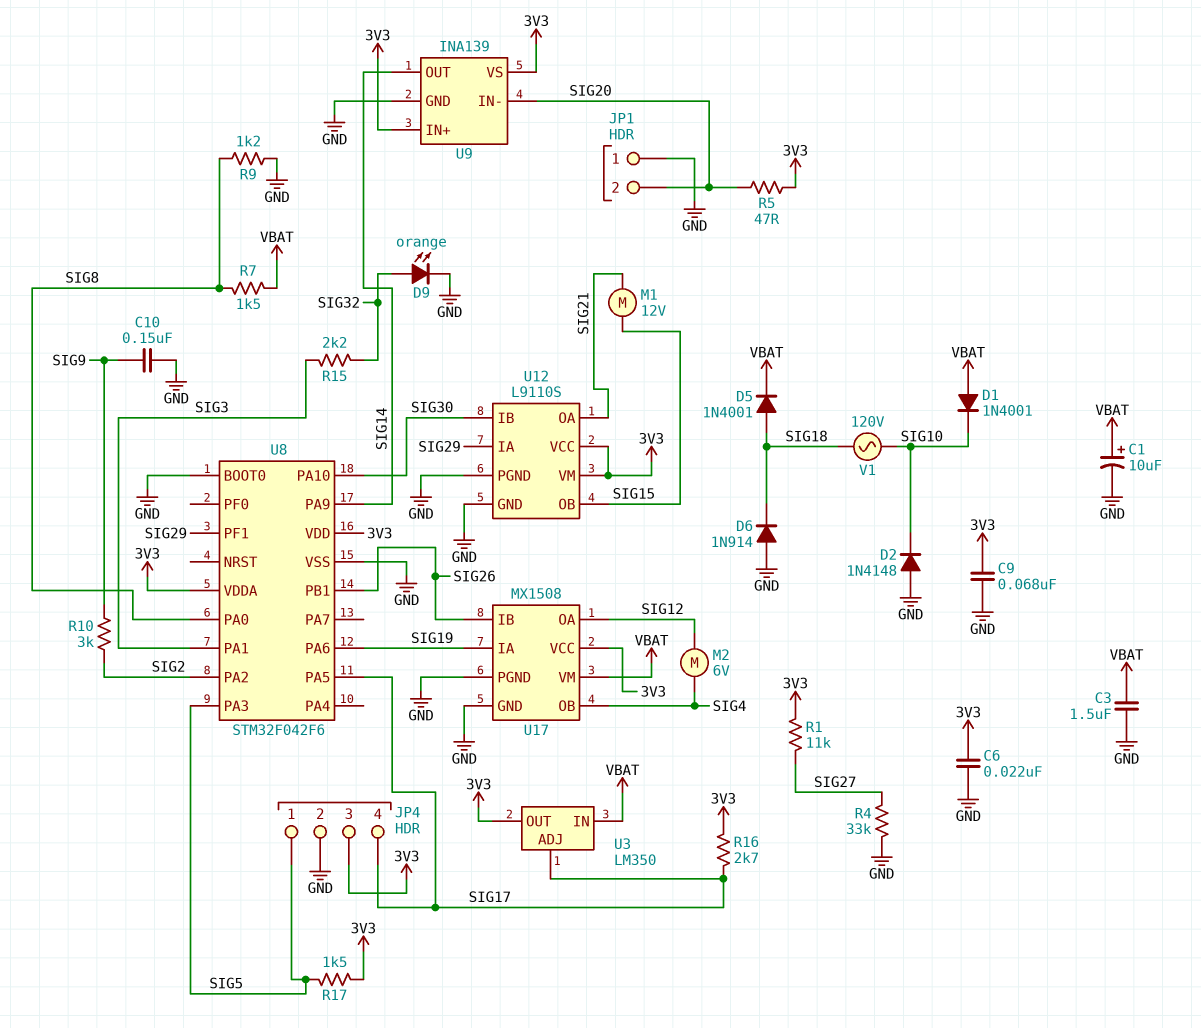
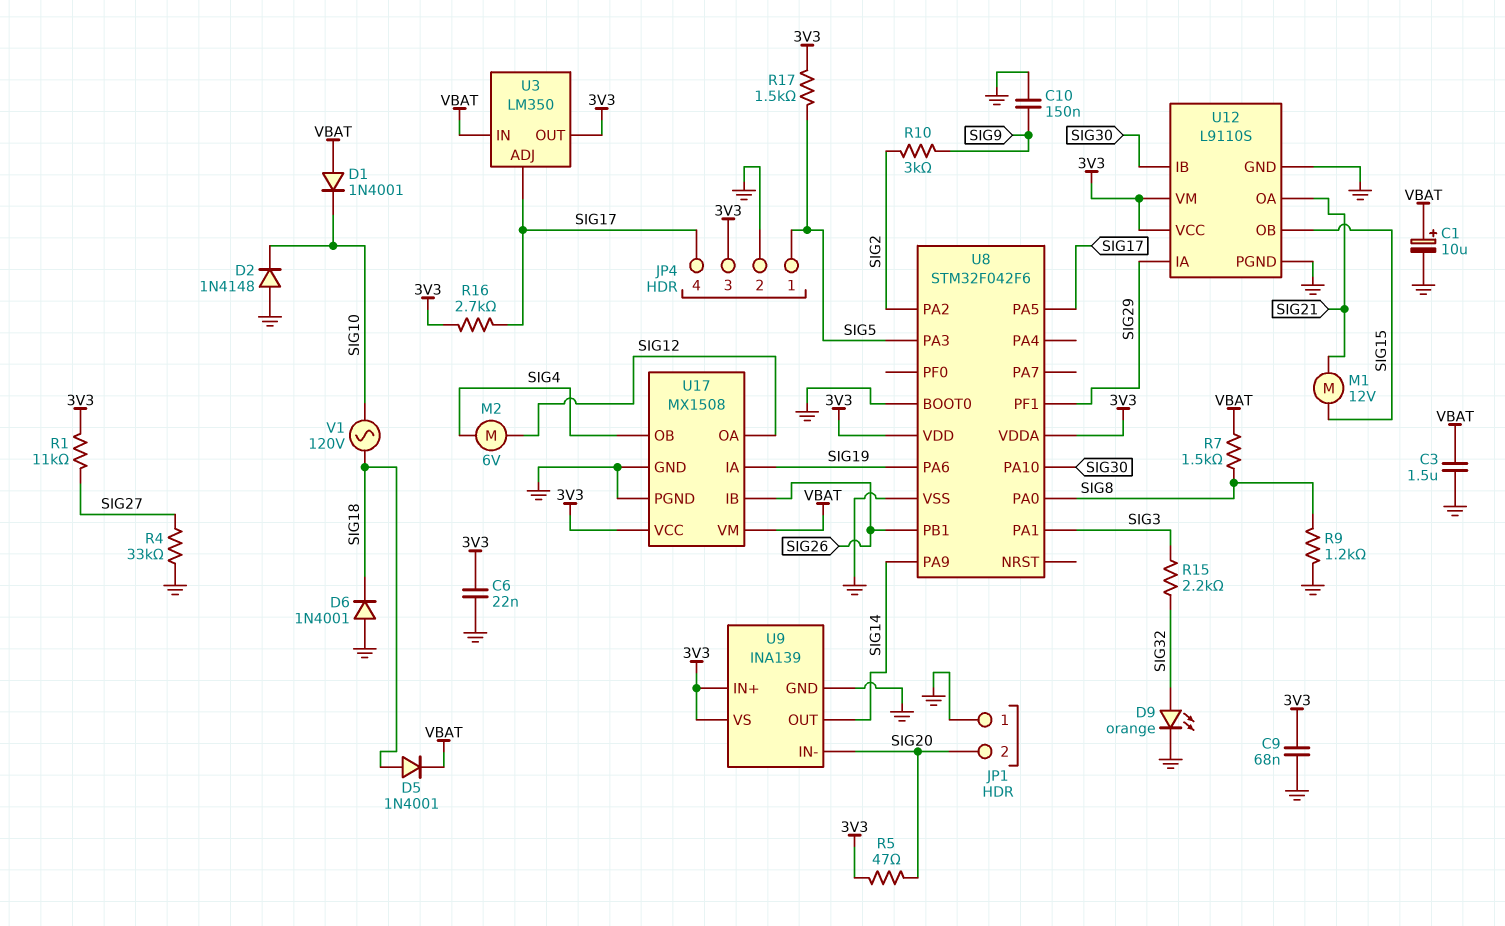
D6: diode 1N914 (A GND, K SIG18) -> diode 1N4001 (A GND, K SIG18)

